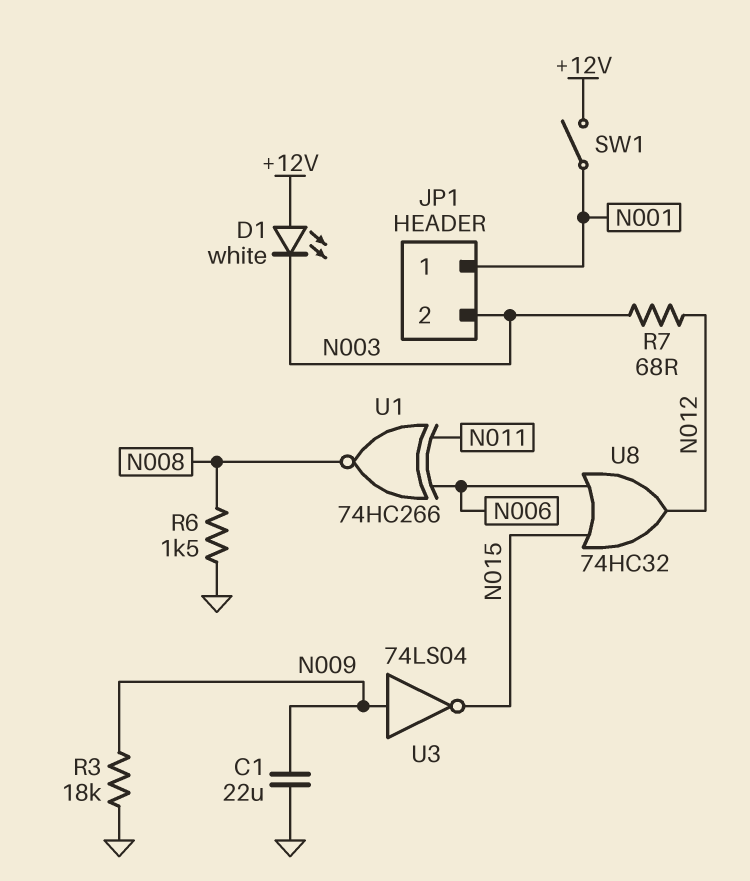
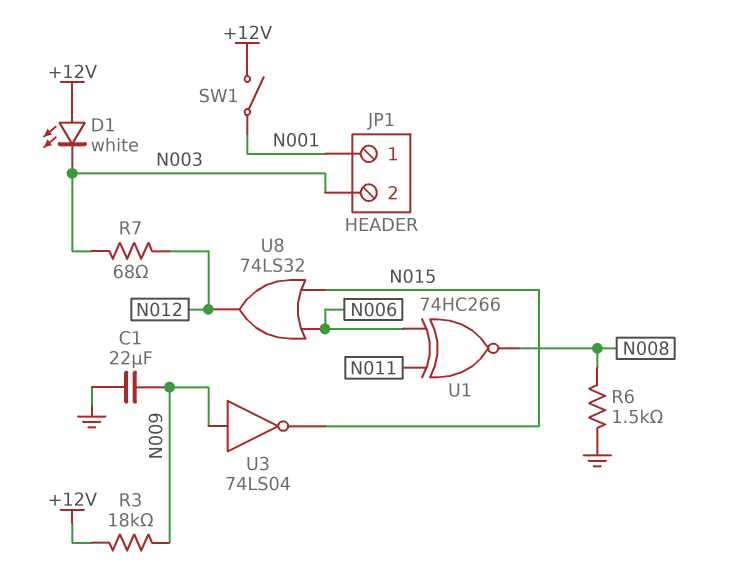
R3: 18k (GND, N009) -> 18k (+12V, N009)
U8: OR 74HC32 (in N006, in N015, out N012) -> OR 74LS32 (in N006, in N015, out N012)

